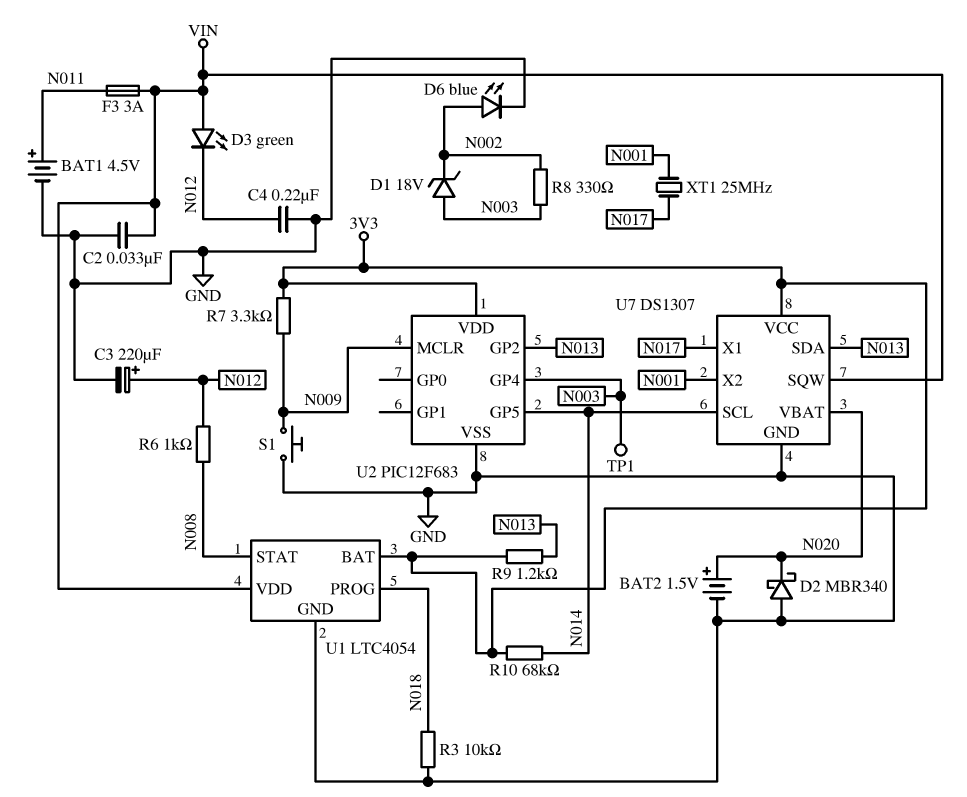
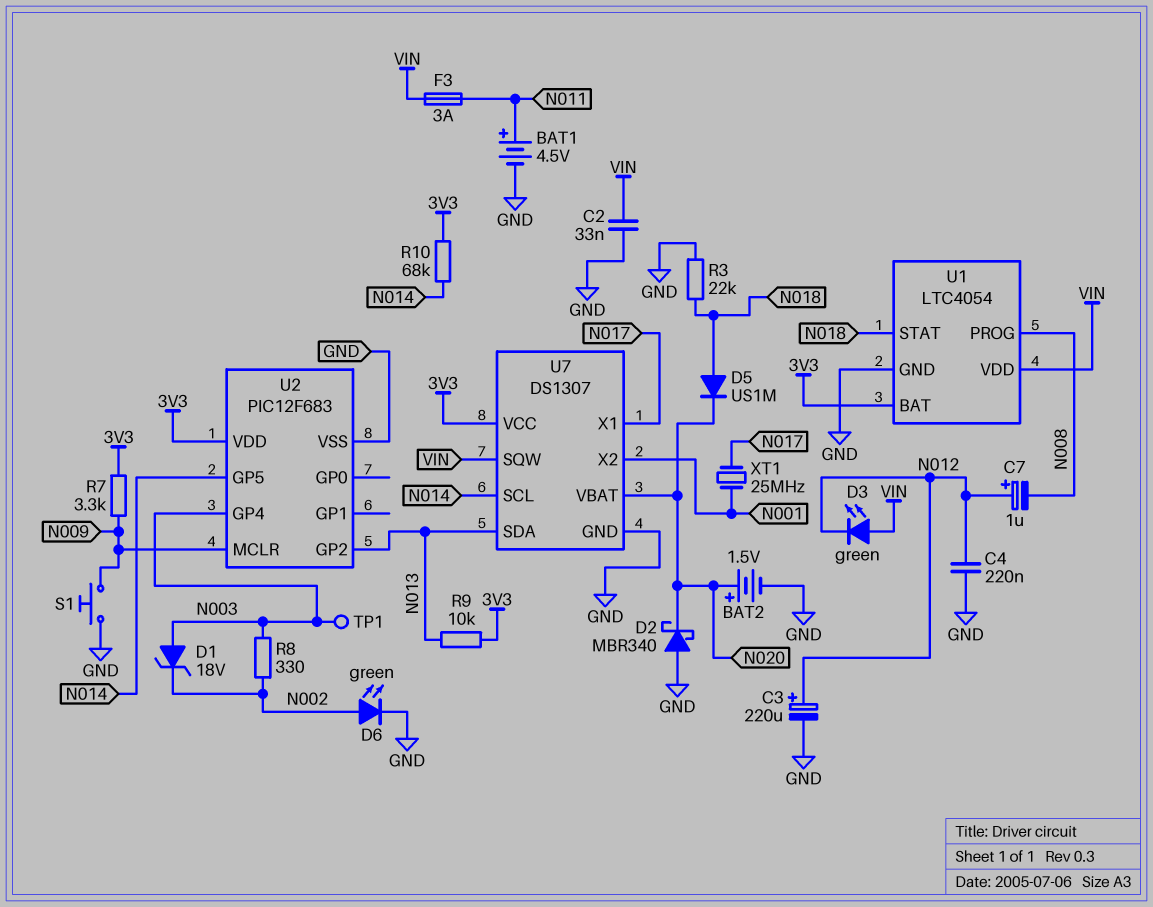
C7: none -> 1uF (plus N012, minus N008)
D5: none -> diode US1M (A N018, K N020)
D6: LED blue (A N002, K GND) -> LED green (A N002, K GND)
R3: 10k (GND, N018) -> 22k (GND, N018)
R6: 1k (N008, N012) -> none
R9: 1.2k (3V3, N013) -> 10k (3V3, N013)
U1 pin PROG: N018 -> N008
U1 pin STAT: N008 -> N018

